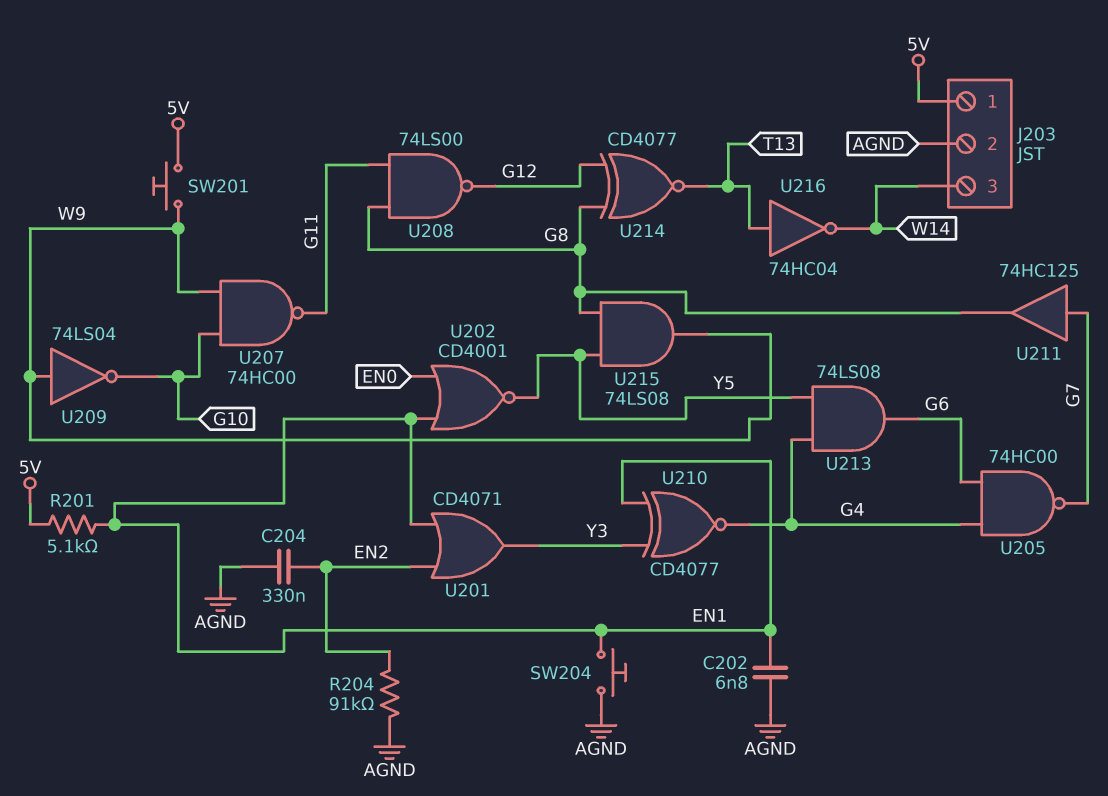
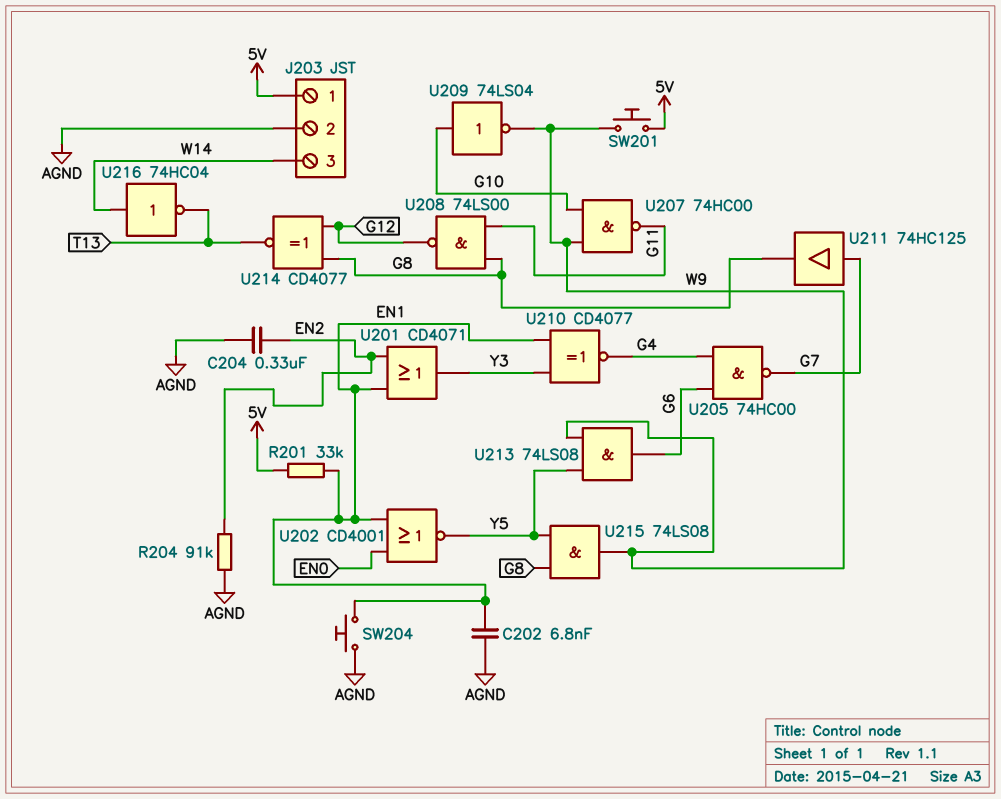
R201: 5.1k (5V, EN1) -> 33k (5V, EN1)
U209: NOT 74LS04 (in W9, out G10) -> NOT 74LS04 (in G10, out W9)
U213: AND 74LS08 (in G4, in Y5, out G6) -> AND 74LS08 (in W9, in Y5, out G6)
U216: NOT 74HC04 (in T13, out W14) -> NOT 74HC04 (in W14, out T13)

